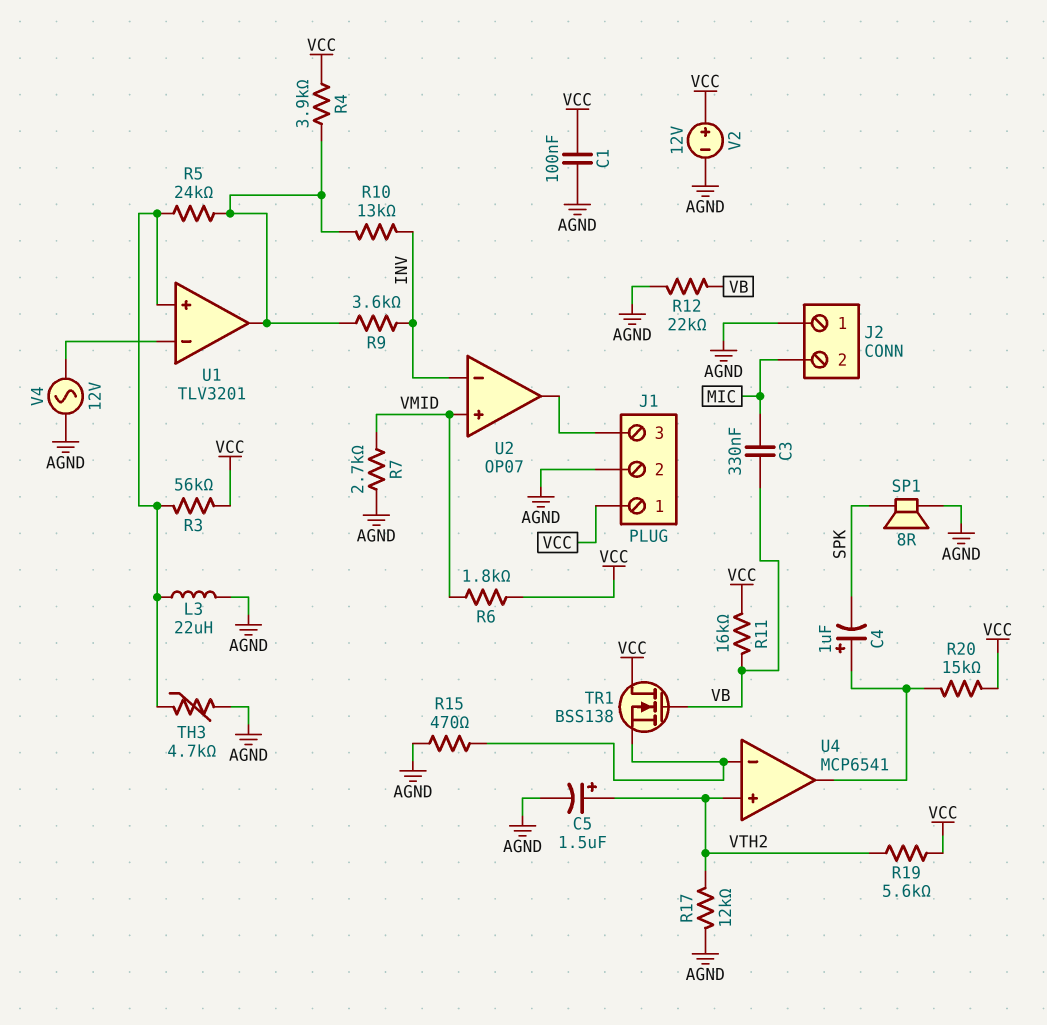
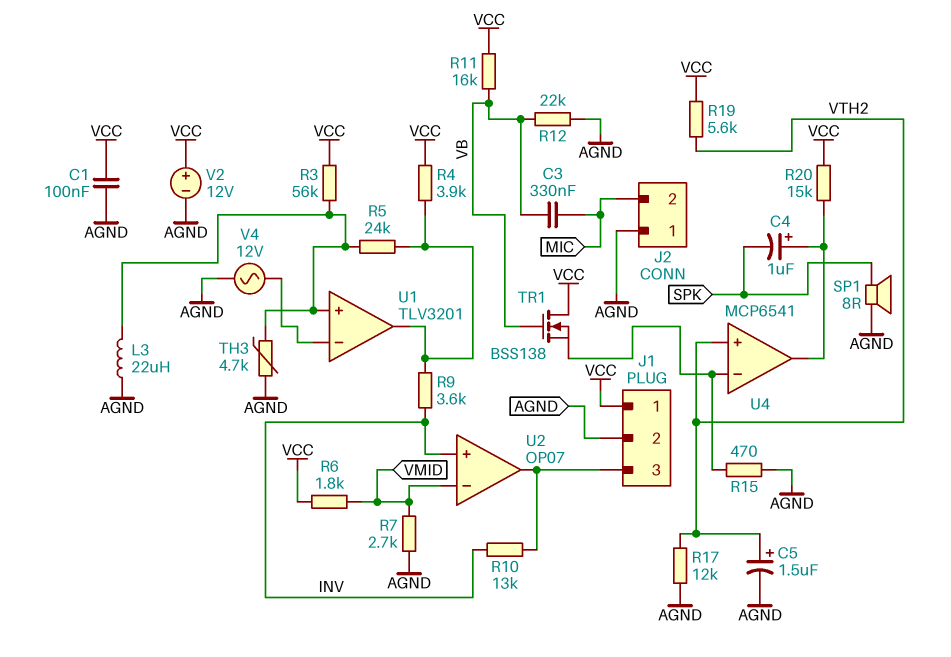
R10: 13k (INV, U1/out) -> 13k (INV, J1/3)
U2 pin in+: VMID -> INV
U2 pin in-: INV -> VMID

